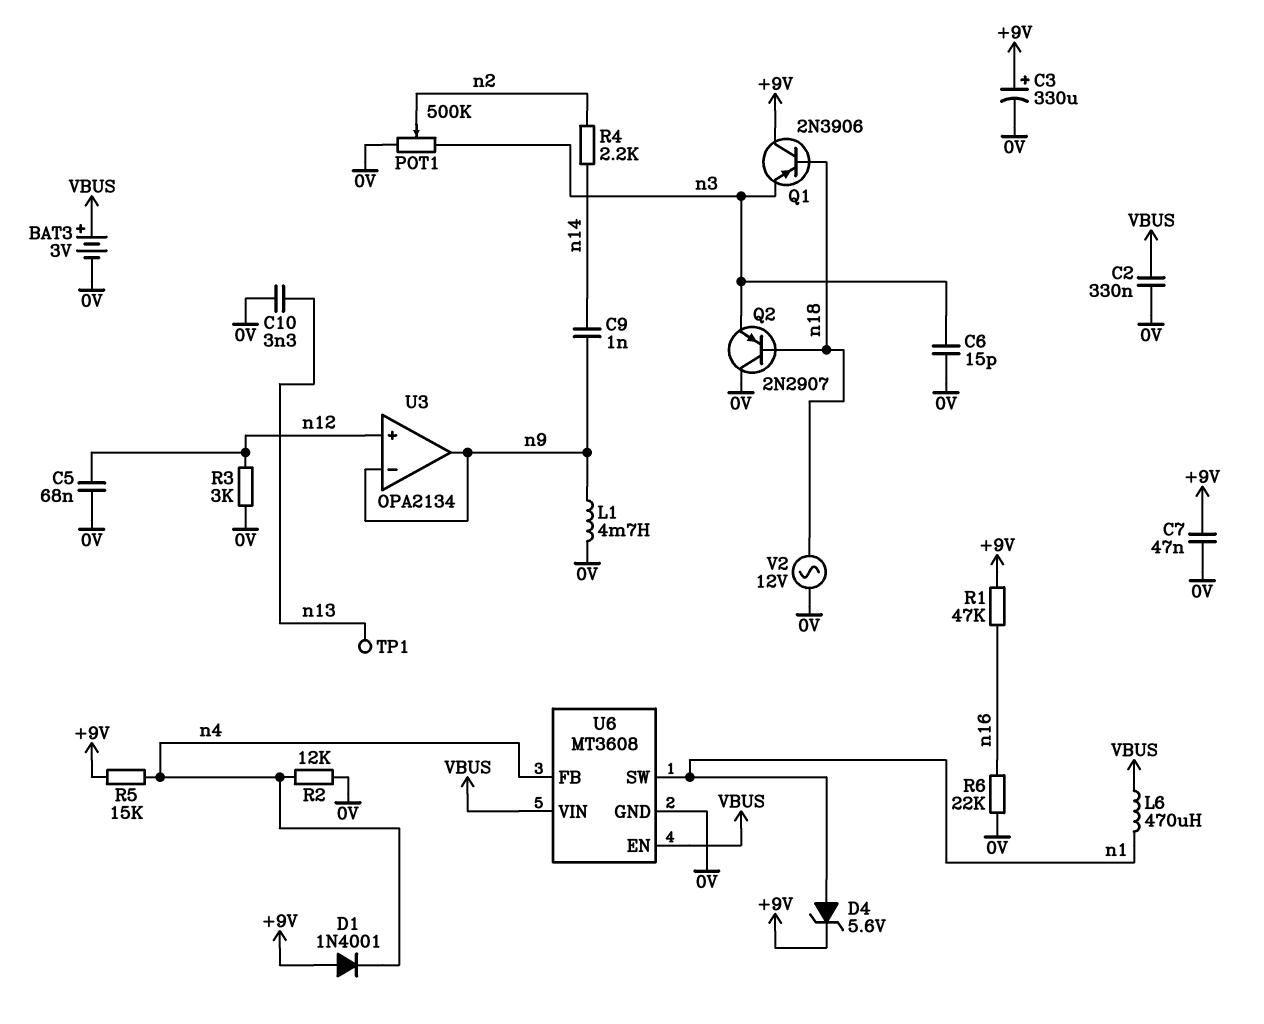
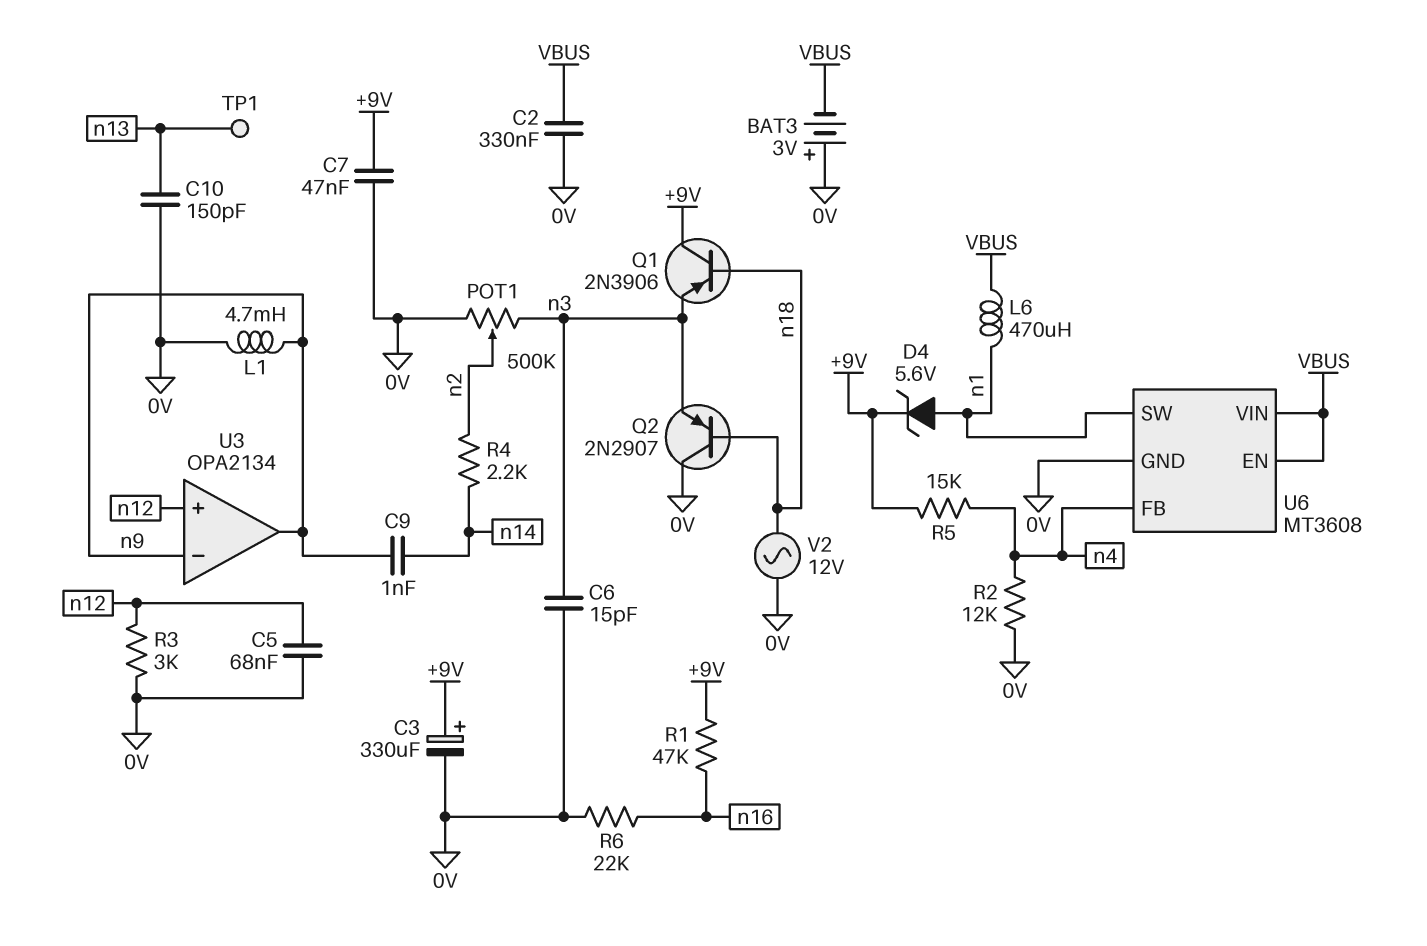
BAT3: 3V (plus VBUS, minus 0V) -> 3V (plus 0V, minus VBUS)
C10: 3.3nF (0V, n13) -> 150pF (0V, n13)
D1: diode 1N4001 (A +9V, K n4) -> none

